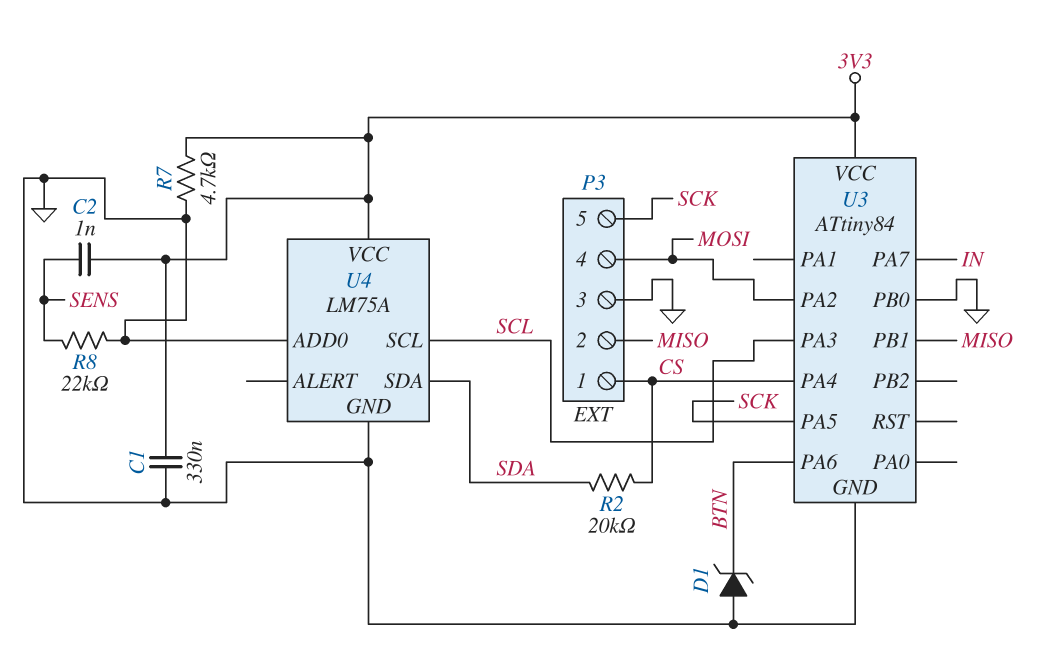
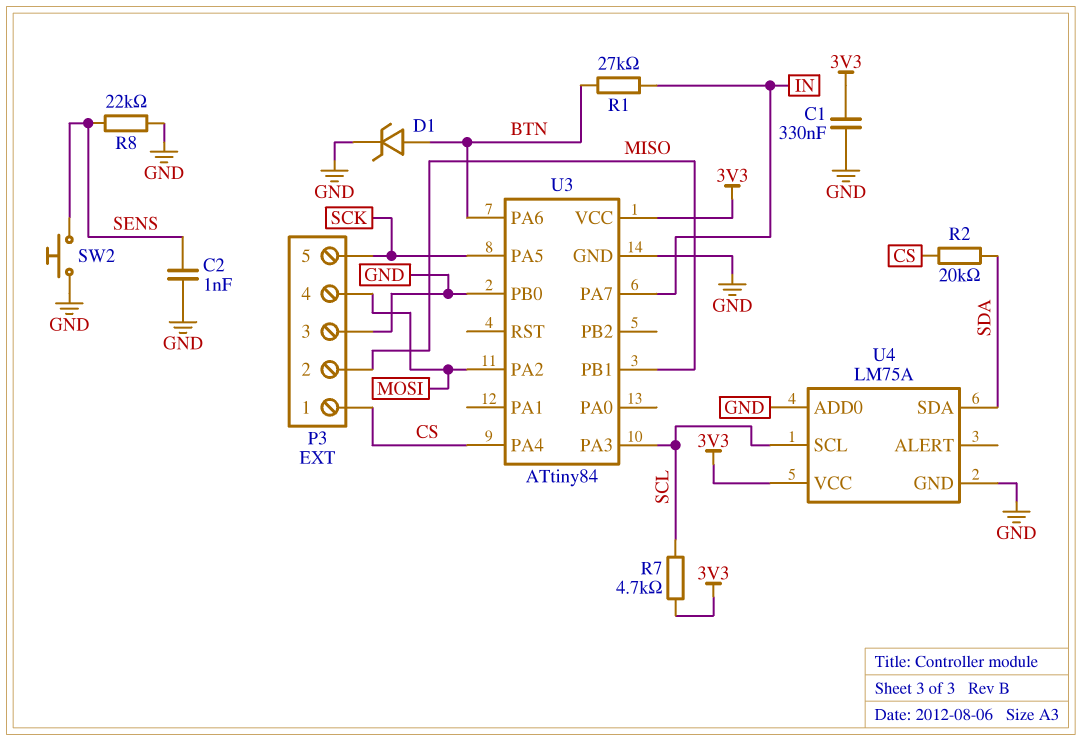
C2: 1nF (3V3, SENS) -> 1nF (GND, SENS)
D1: zener (A GND, K BTN) -> zener (A BTN, K GND)
R1: none -> 27k (BTN, IN)
R7: 4.7k (3V3, GND) -> 4.7k (3V3, SCL)
SW2: none -> button (GND, SENS)

